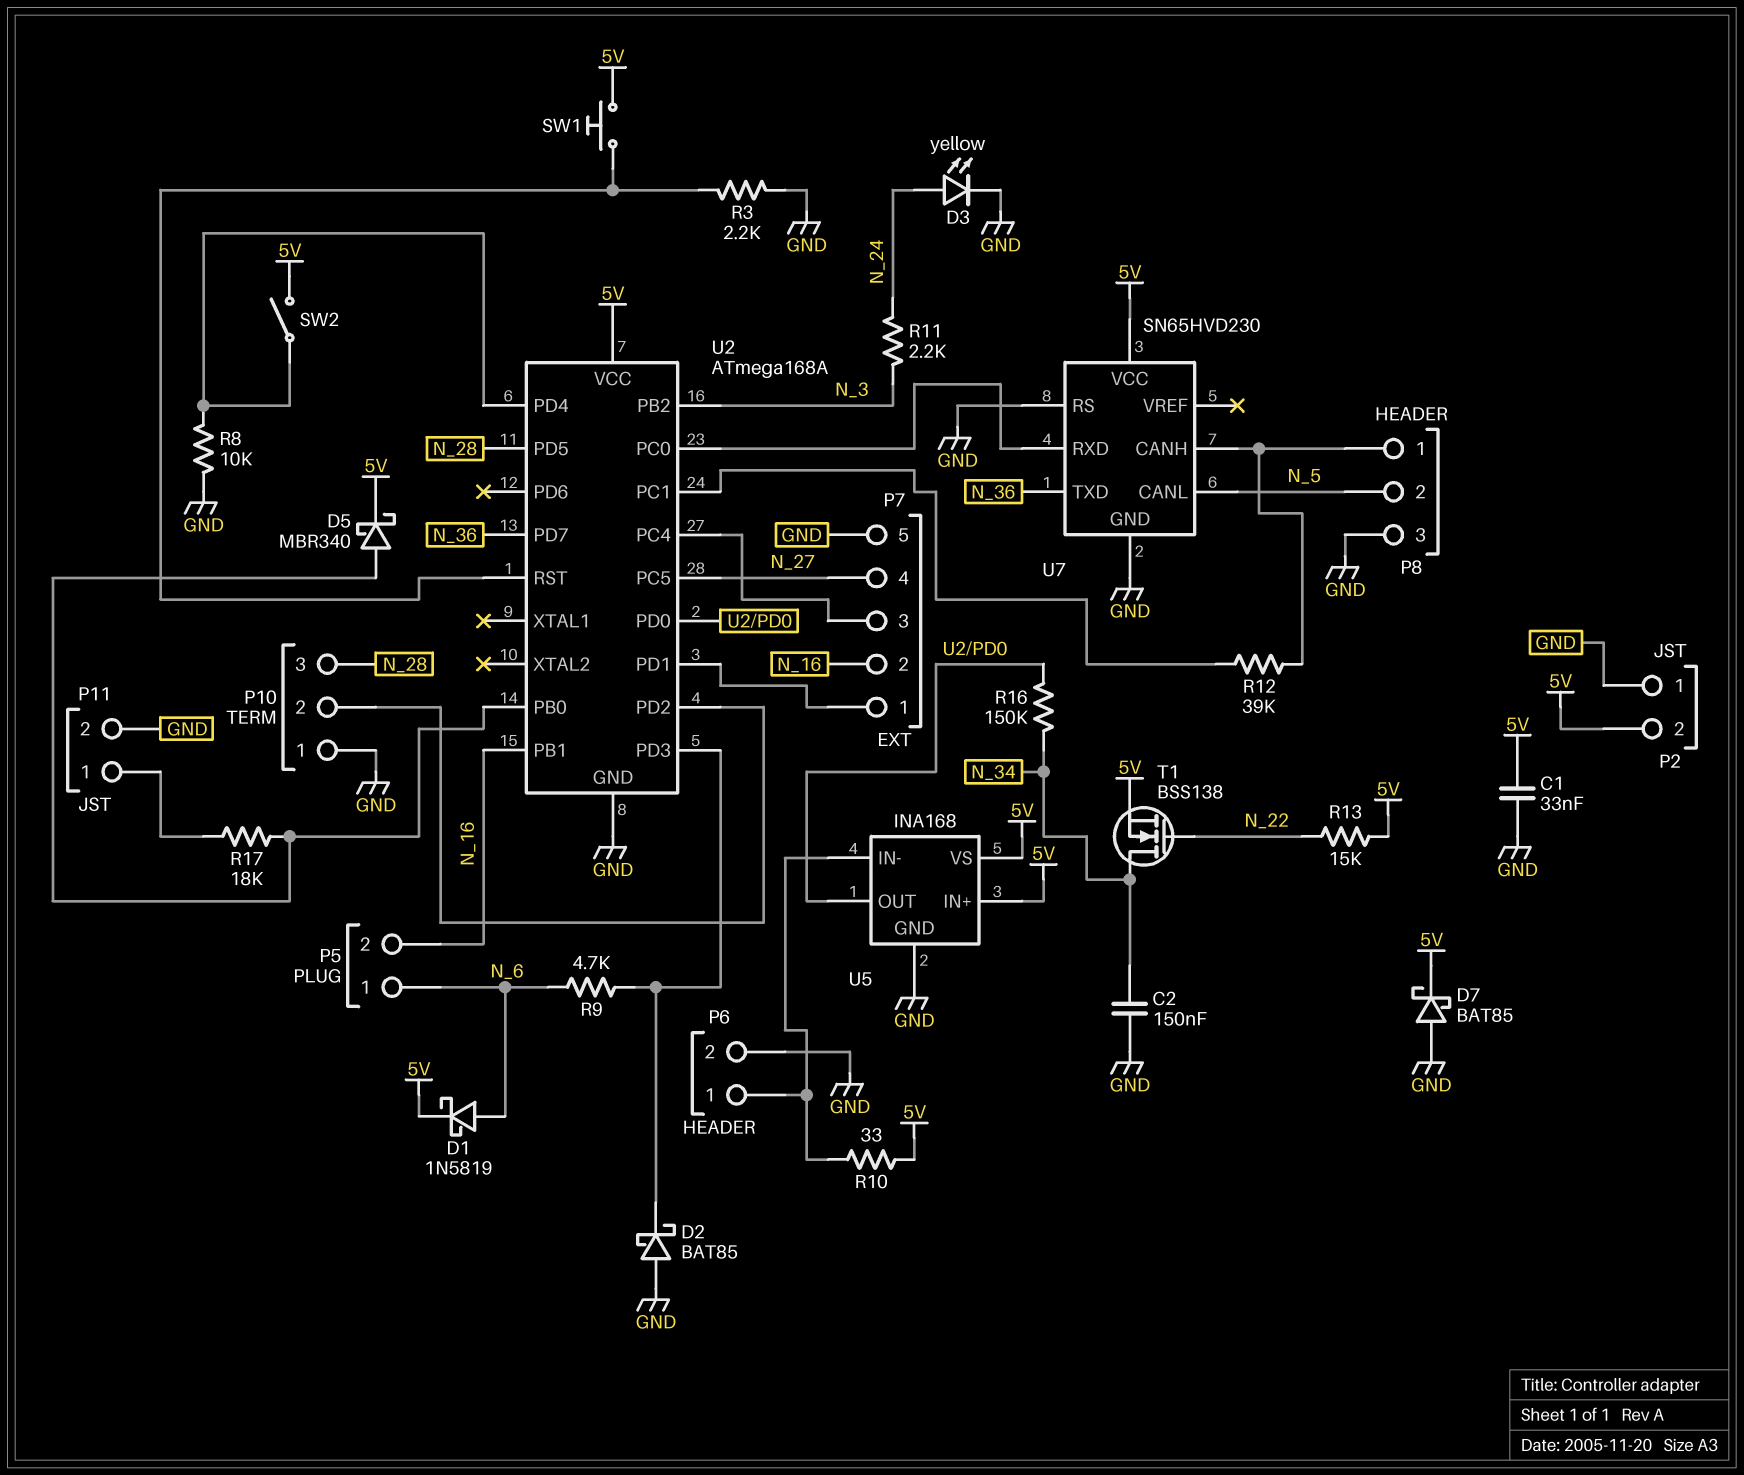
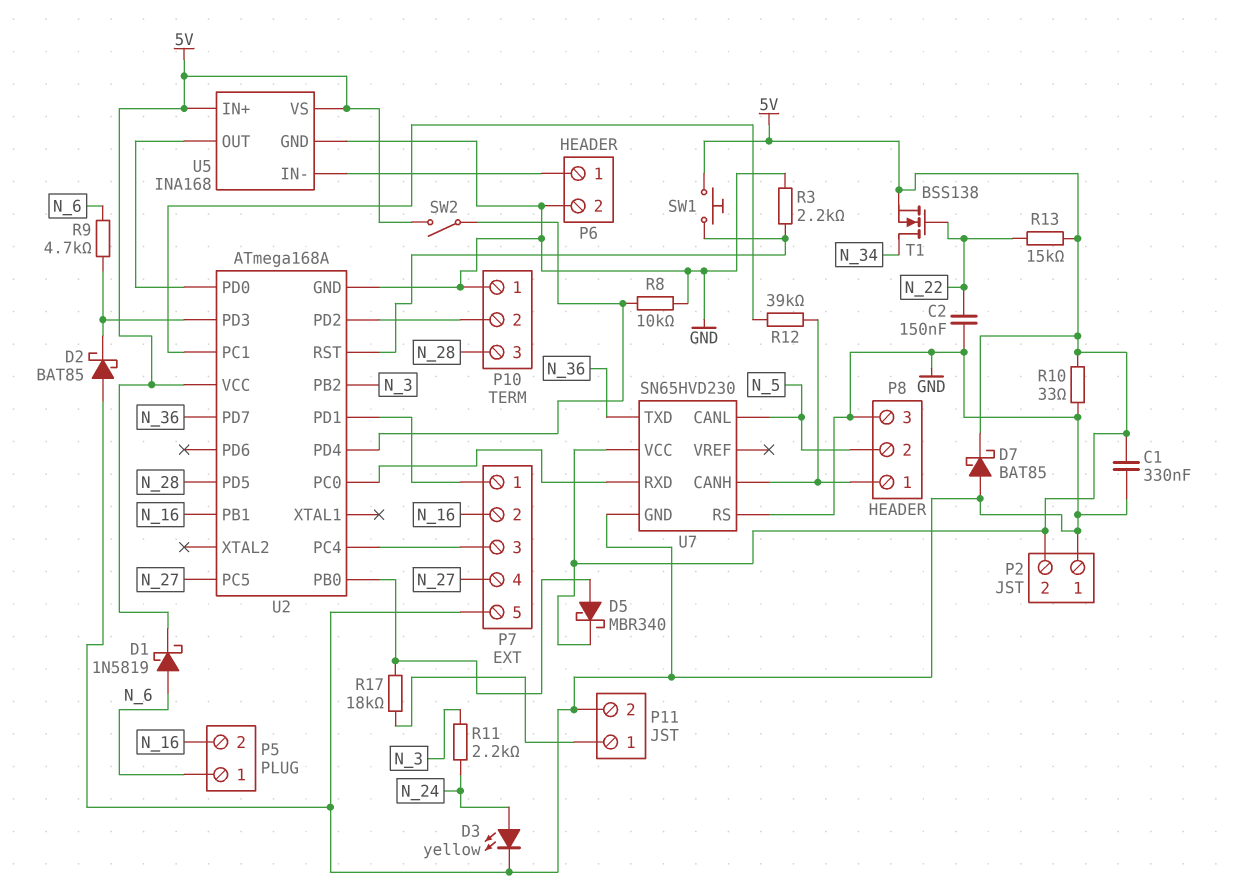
C1: 33nF (5V, GND) -> 330nF (5V, GND)
C2: 150nF (GND, N_34) -> 150nF (GND, N_22)
R10: 33 (5V, P6/1) -> 33 (5V, GND)
R16: 150k (N_34, U2/PD0) -> none

